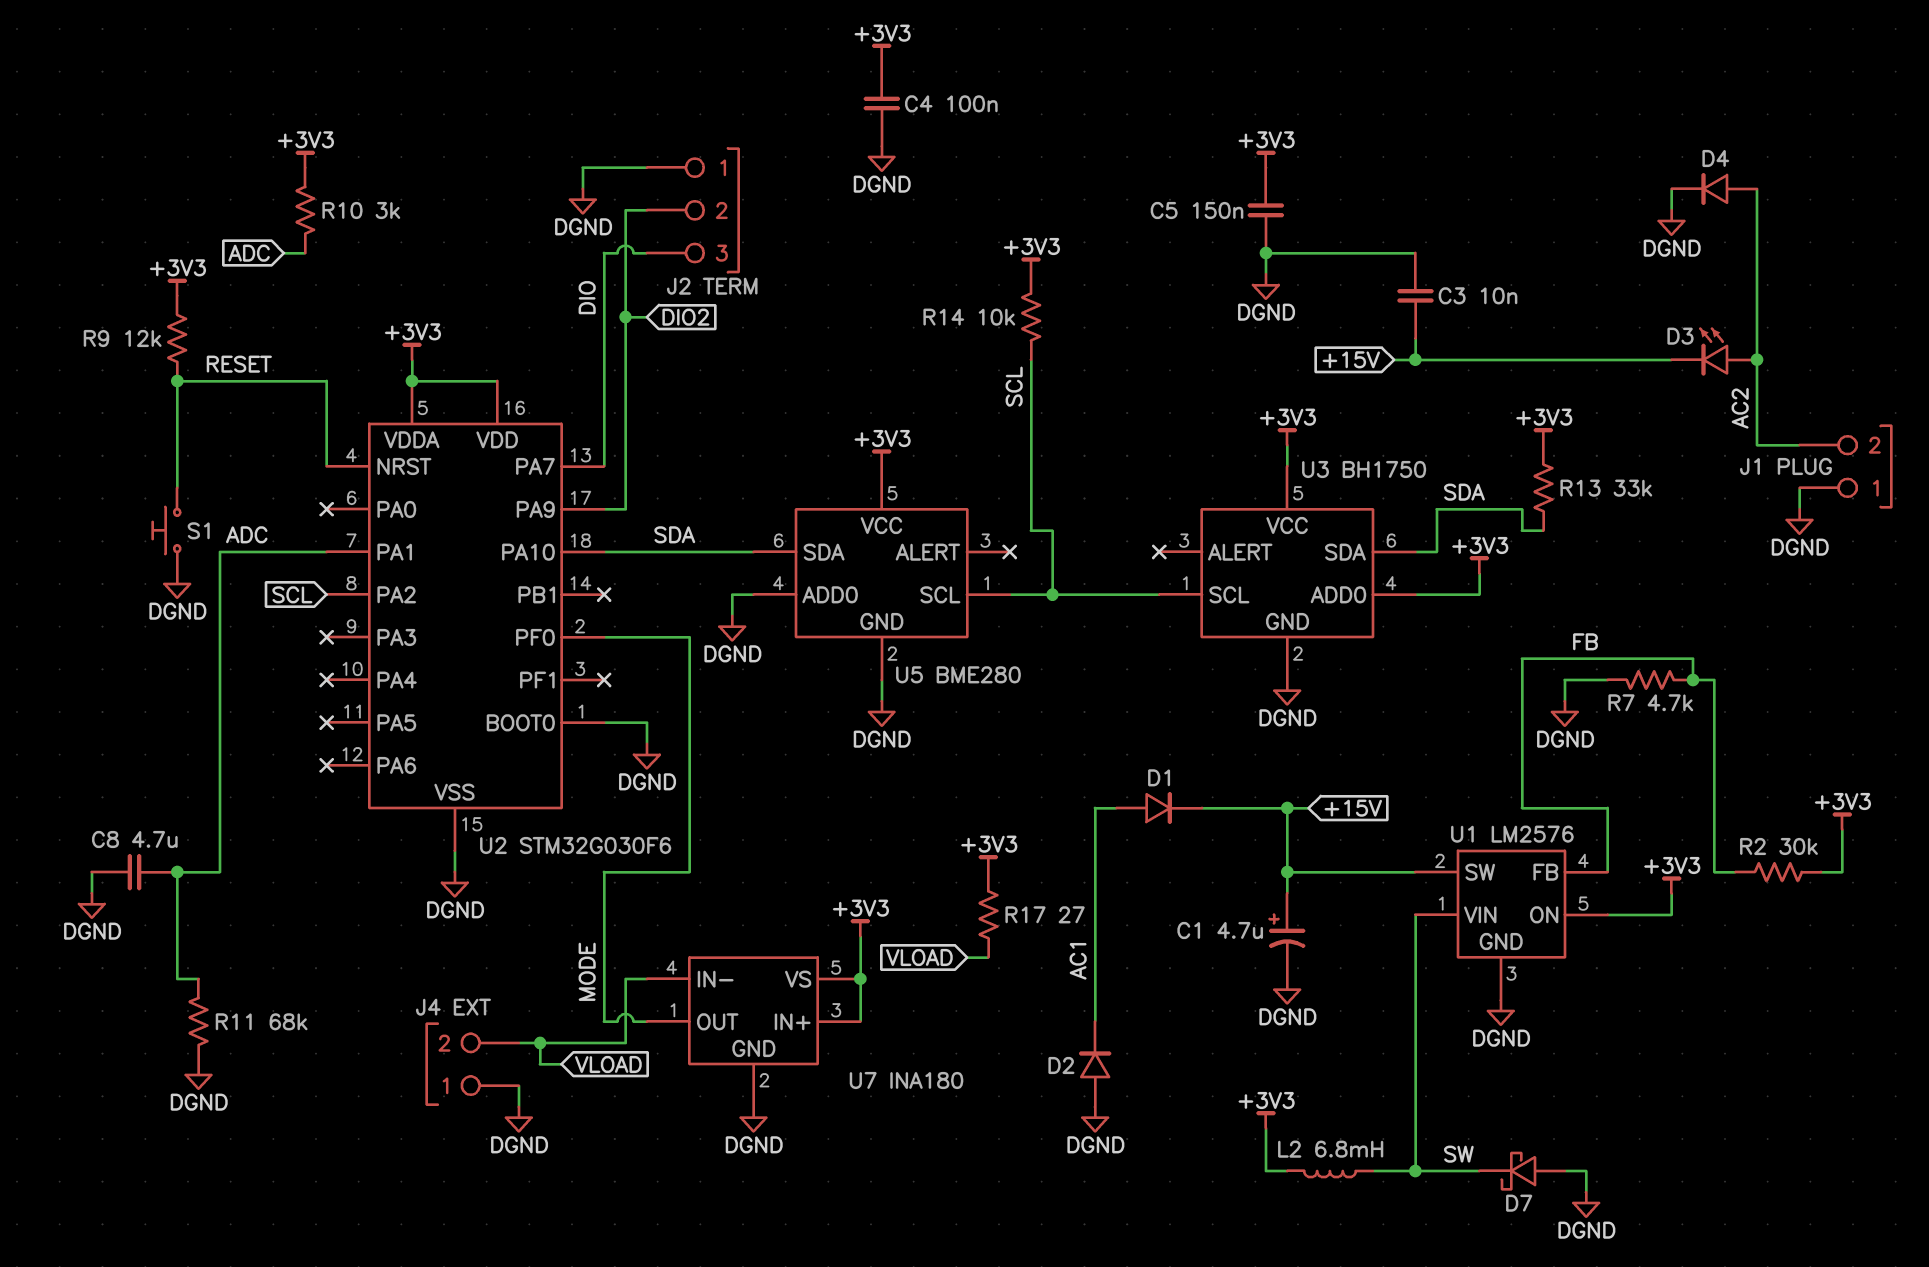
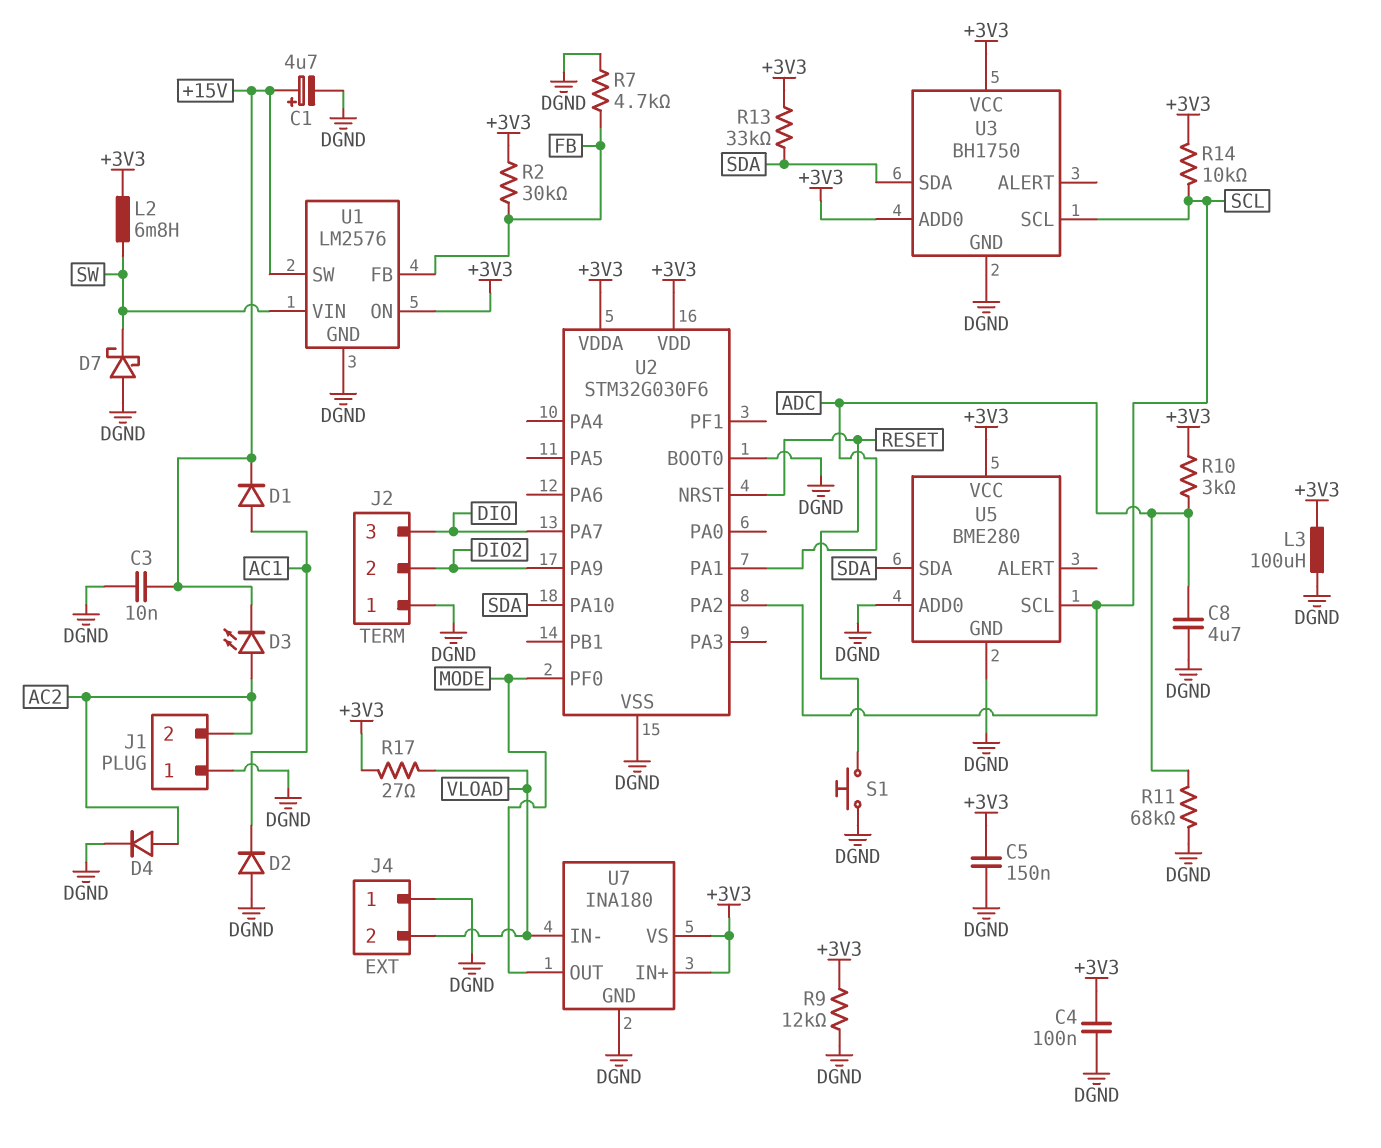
L3: none -> 100uH (+3V3, DGND)
R9: 12k (+3V3, RESET) -> 12k (+3V3, DGND)

